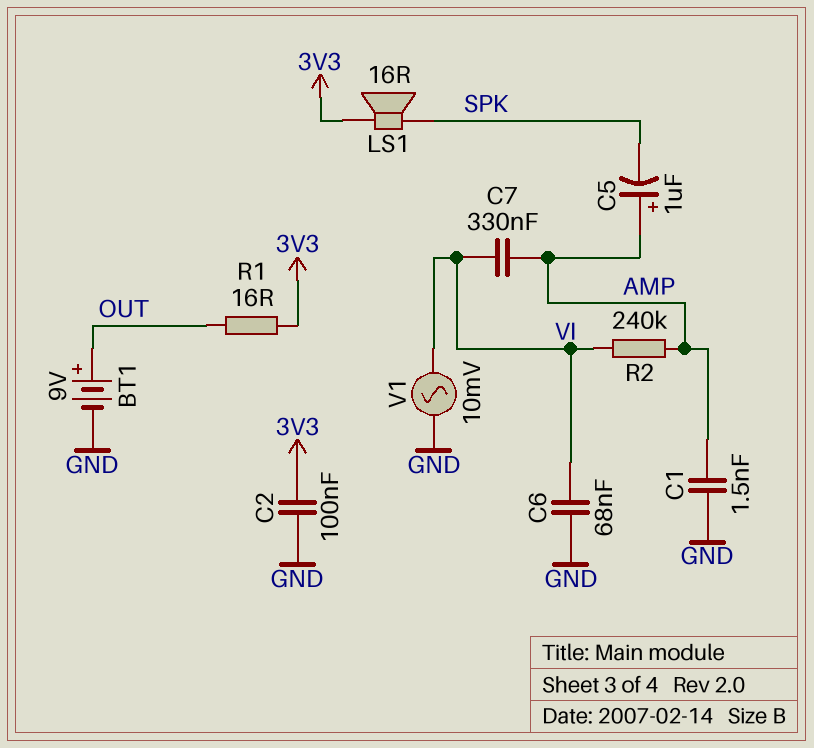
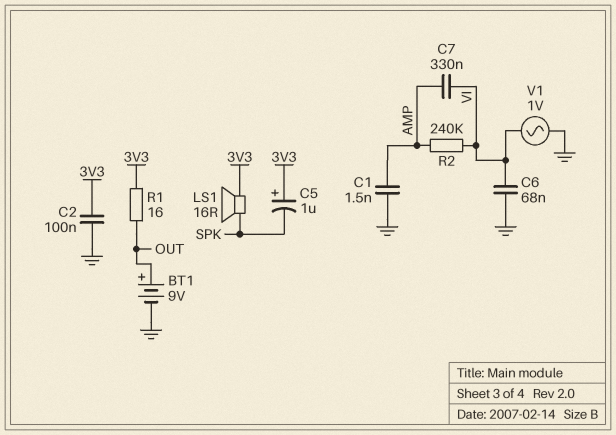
C5: 1uF (plus AMP, minus SPK) -> 1uF (plus 3V3, minus SPK)
V1: AC 10mV (GND, VI) -> AC 1V (GND, VI)

